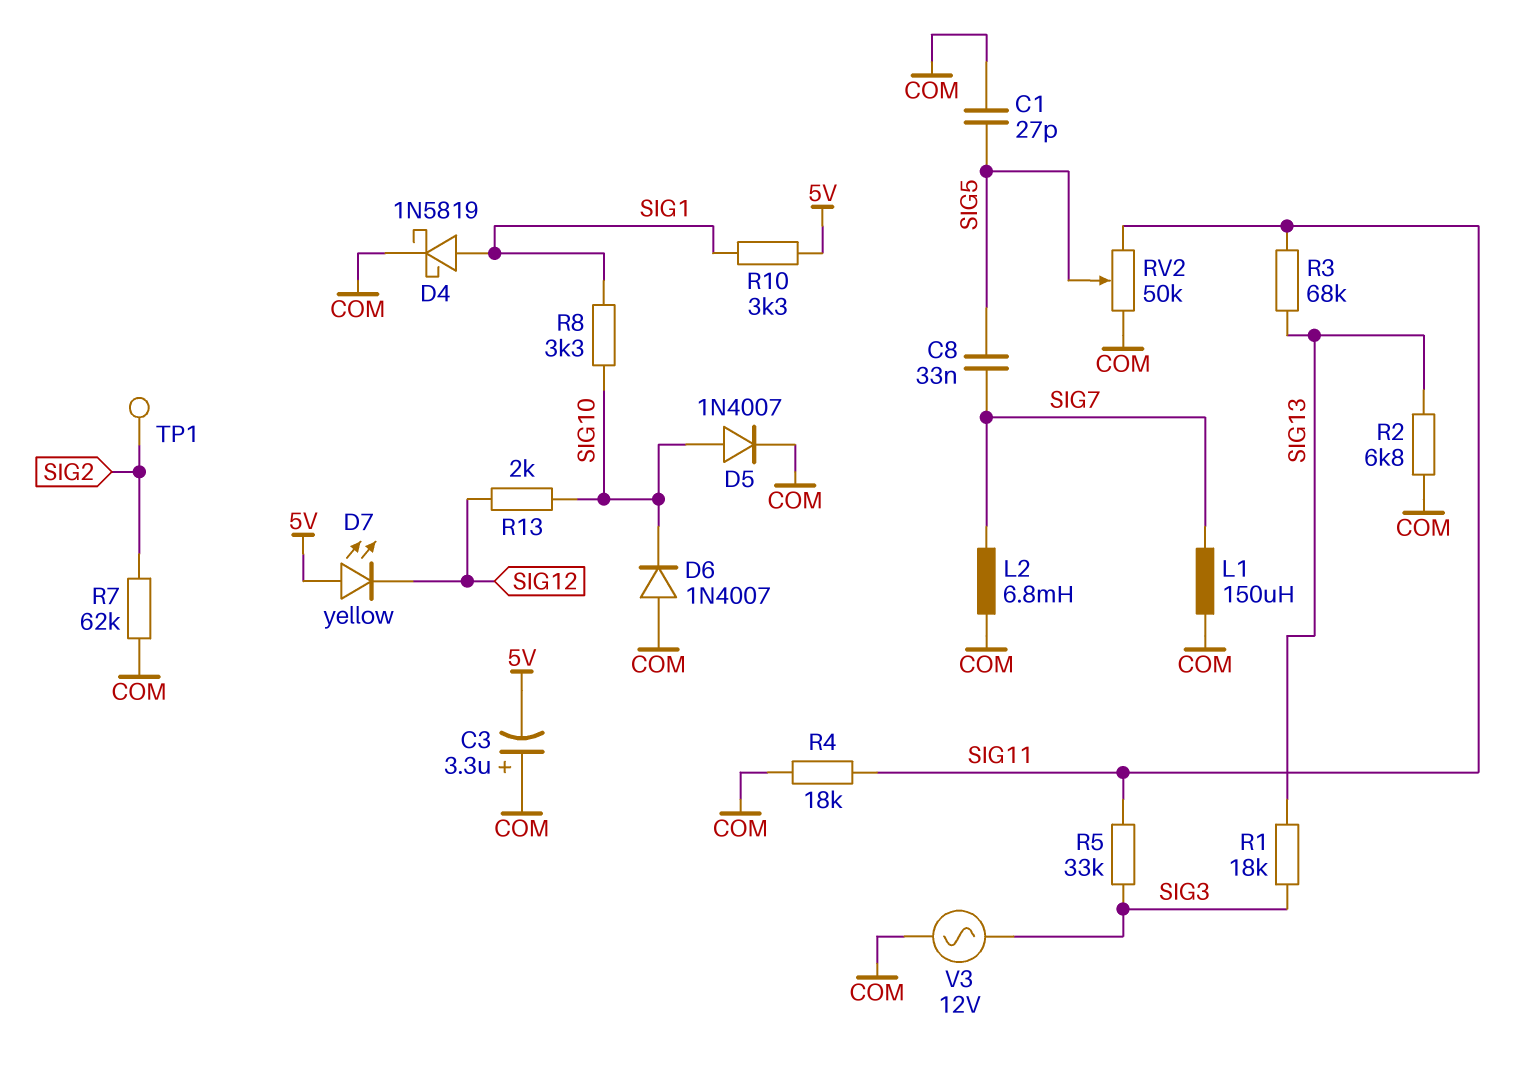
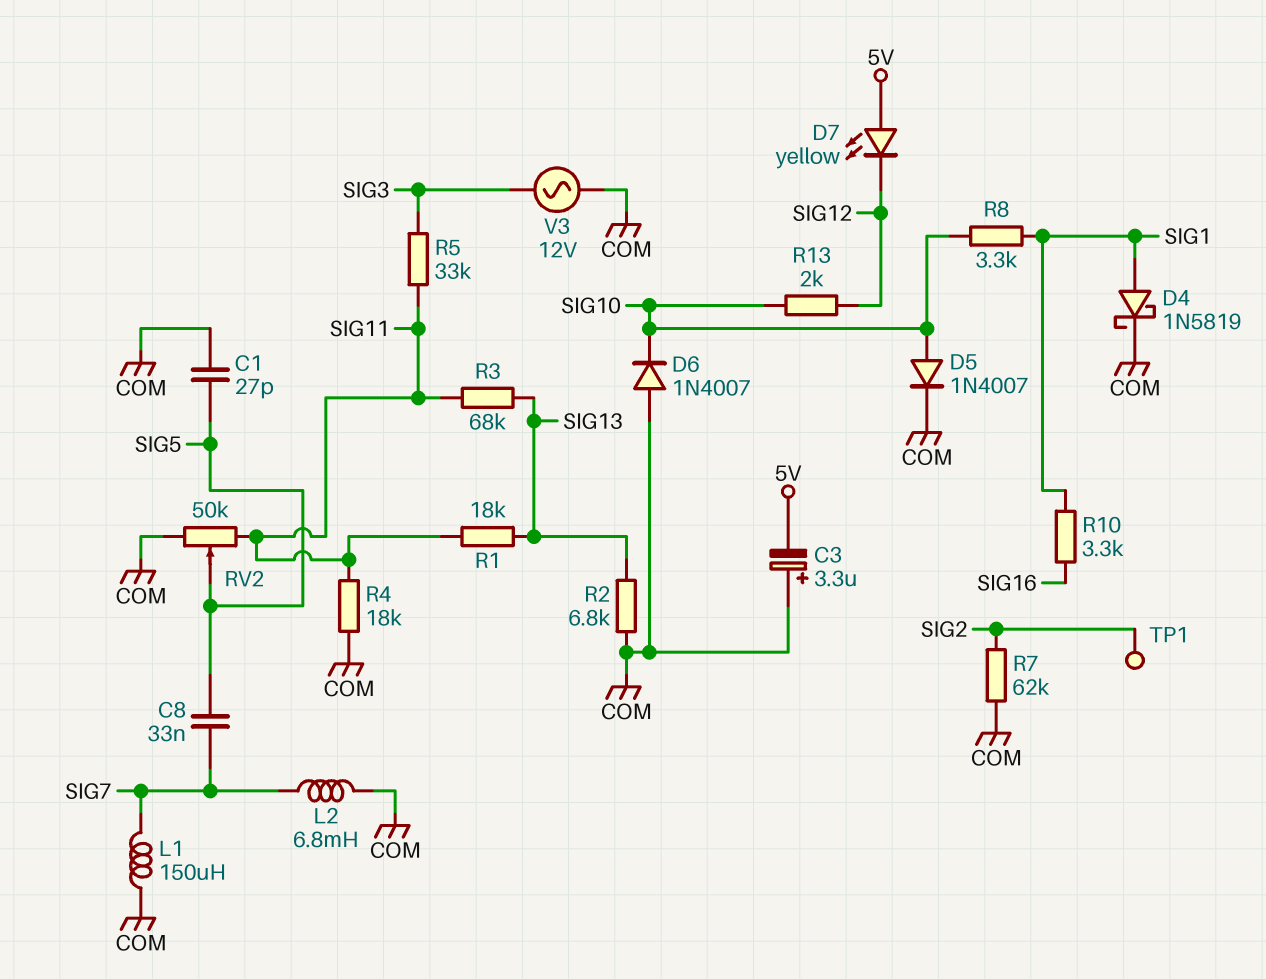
R1: 18k (SIG3, SIG13) -> 18k (SIG11, SIG13)
R10: 3.3k (5V, SIG1) -> 3.3k (SIG1, SIG16)

